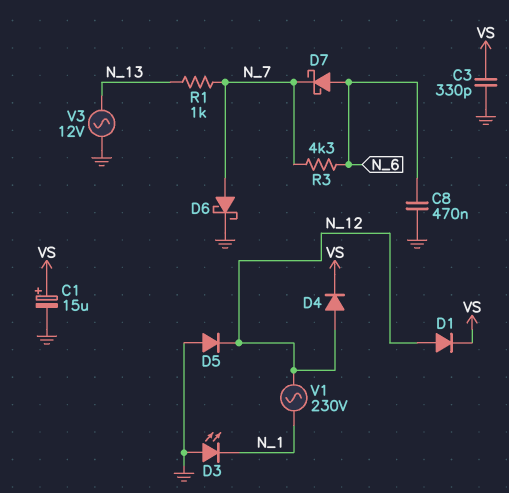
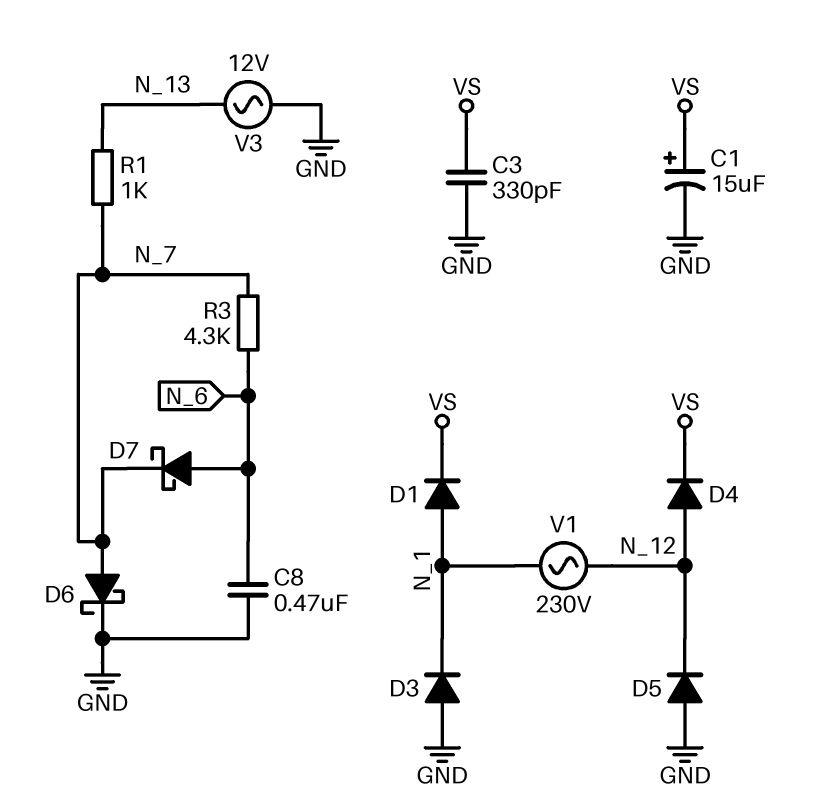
D1: diode (A N_12, K VS) -> diode (A N_1, K VS)
D3: LED (A GND, K N_1) -> diode (A GND, K N_1)

